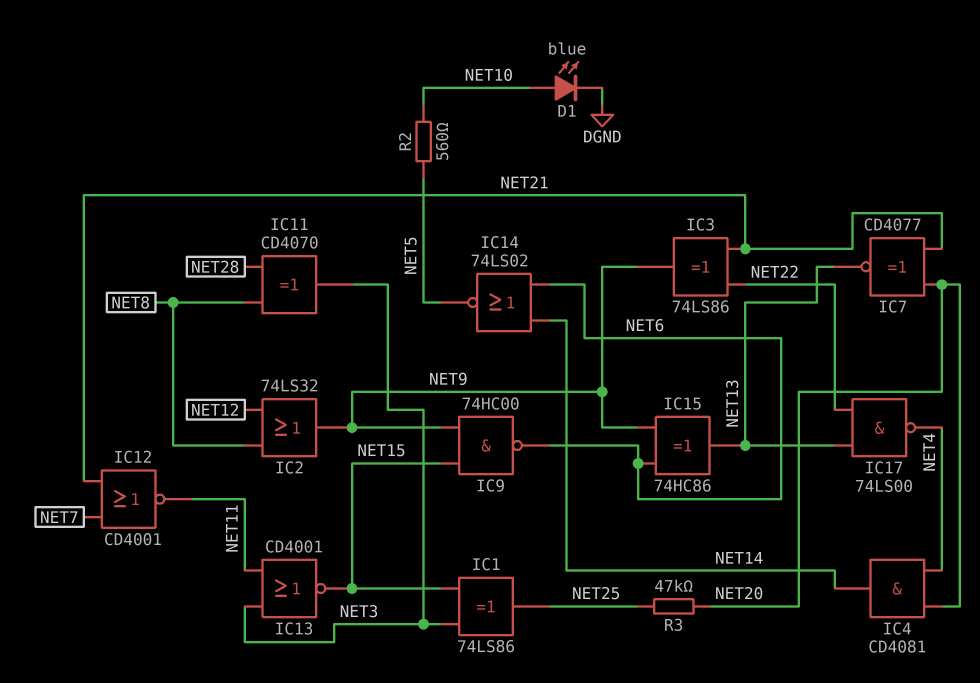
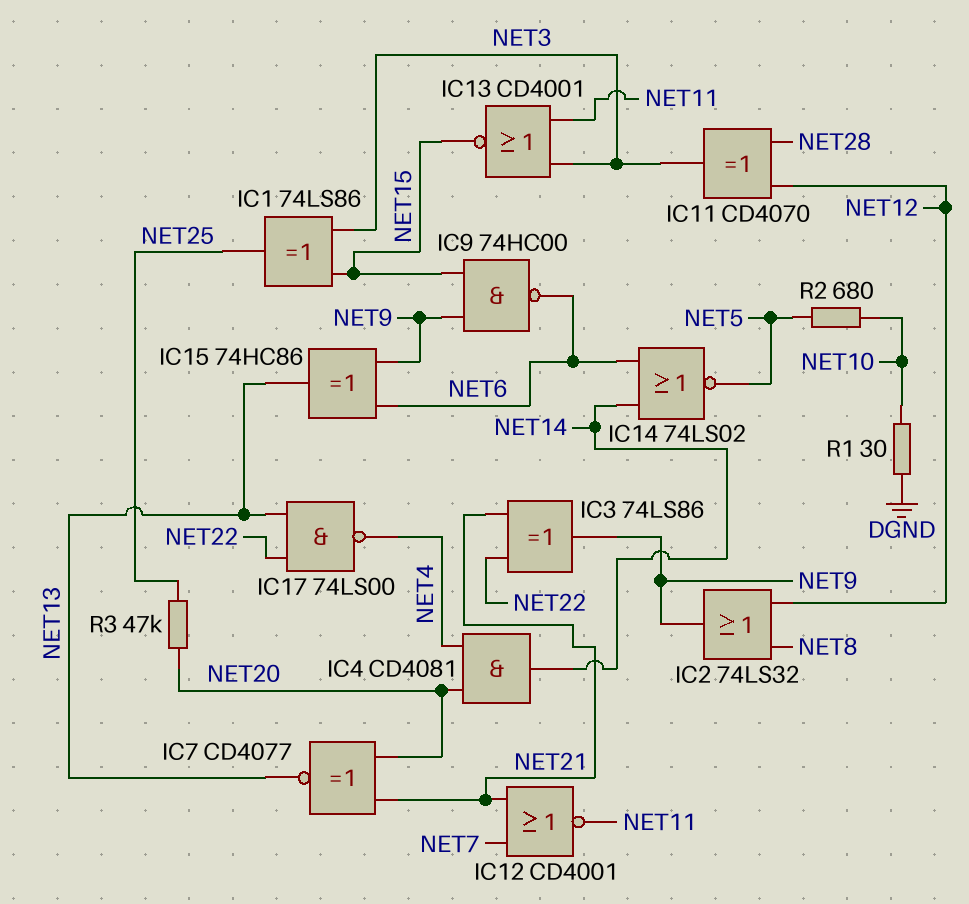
D1: LED blue (A NET10, K DGND) -> none
IC11: XOR CD4070 (in NET8, in NET28, out NET3) -> XOR CD4070 (in NET12, in NET28, out NET3)
R1: none -> 30 (DGND, NET10)
R2: 560 (NET5, NET10) -> 680 (NET5, NET10)

